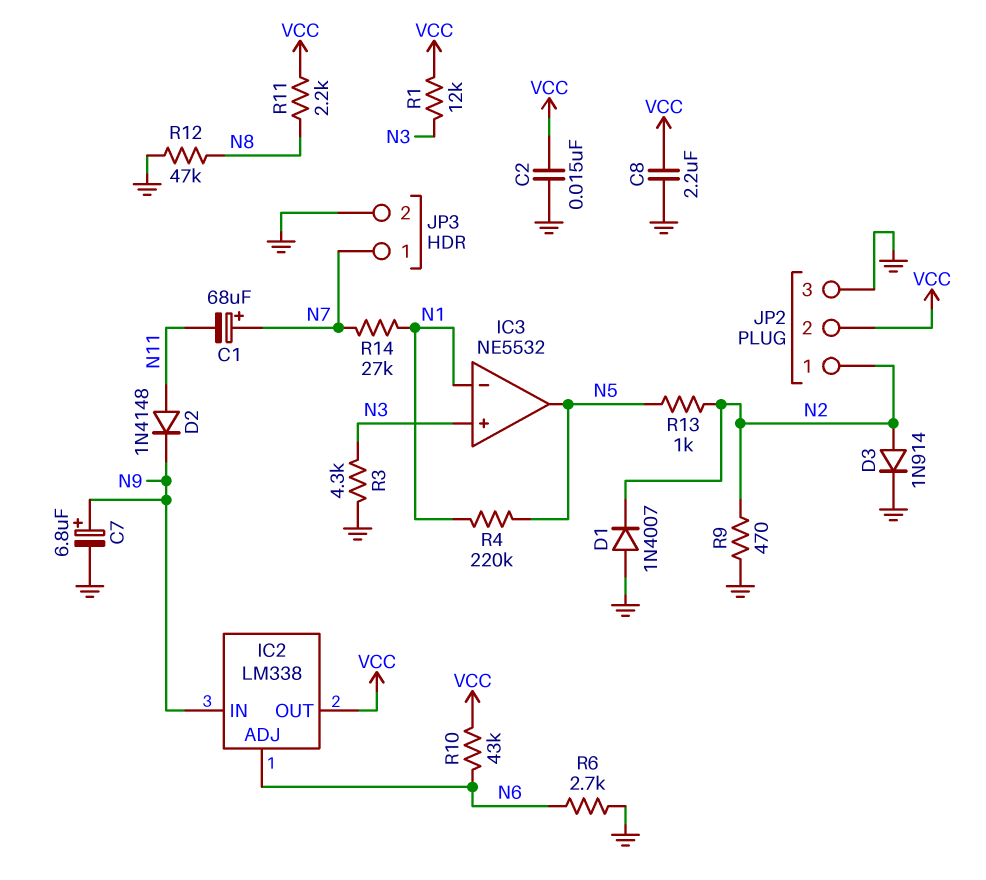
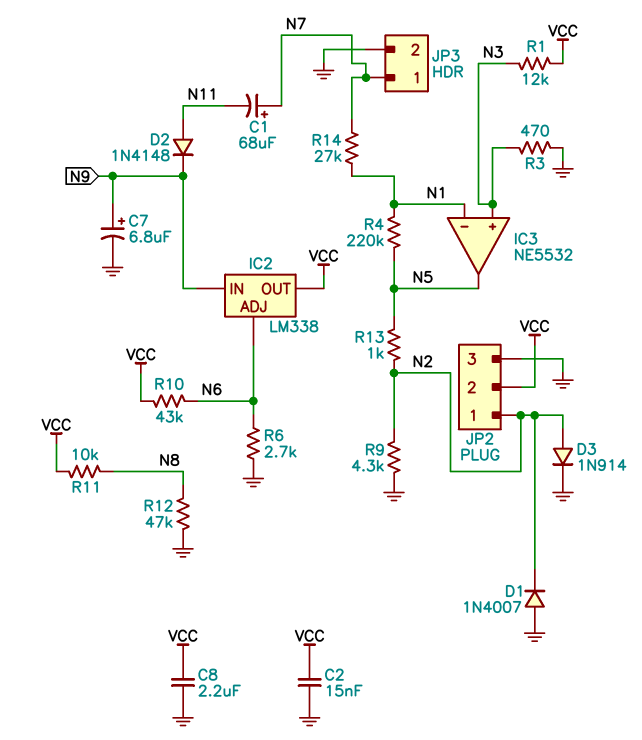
R3: 4.3k (GND, N3) -> 470 (GND, N3)
R9: 470 (GND, N2) -> 4.3k (GND, N2)
R11: 2.2k (N8, VCC) -> 10k (N8, VCC)

